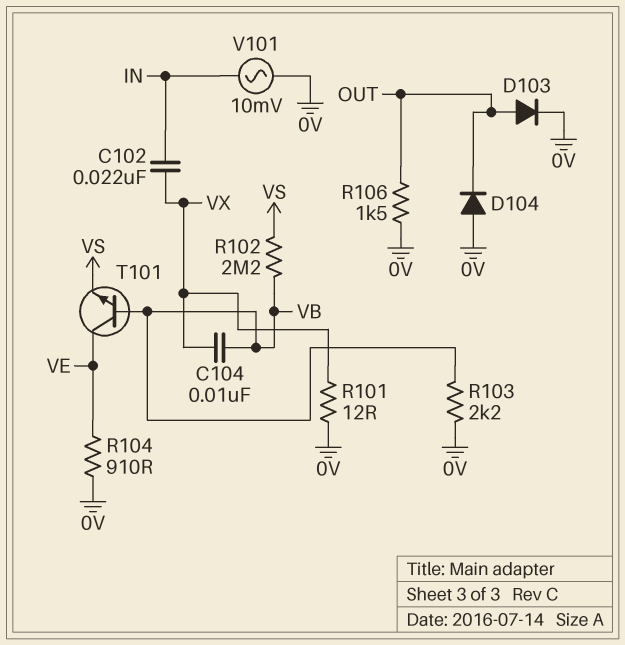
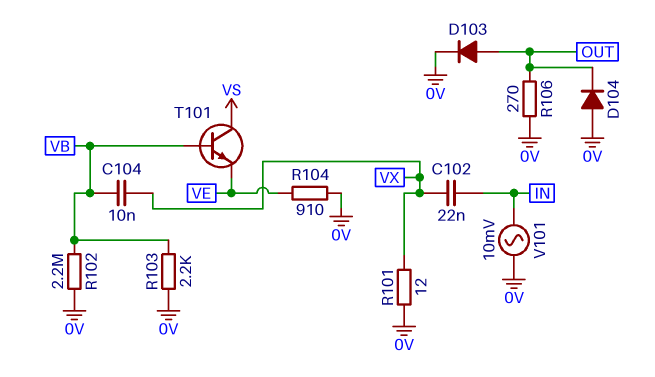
R102: 2.2M (VB, VS) -> 2.2M (0V, VB)
R106: 1.5k (0V, OUT) -> 270 (0V, OUT)
T101: NPN (B VB, C VE, E VS) -> NPN (B VB, C VS, E VE)

